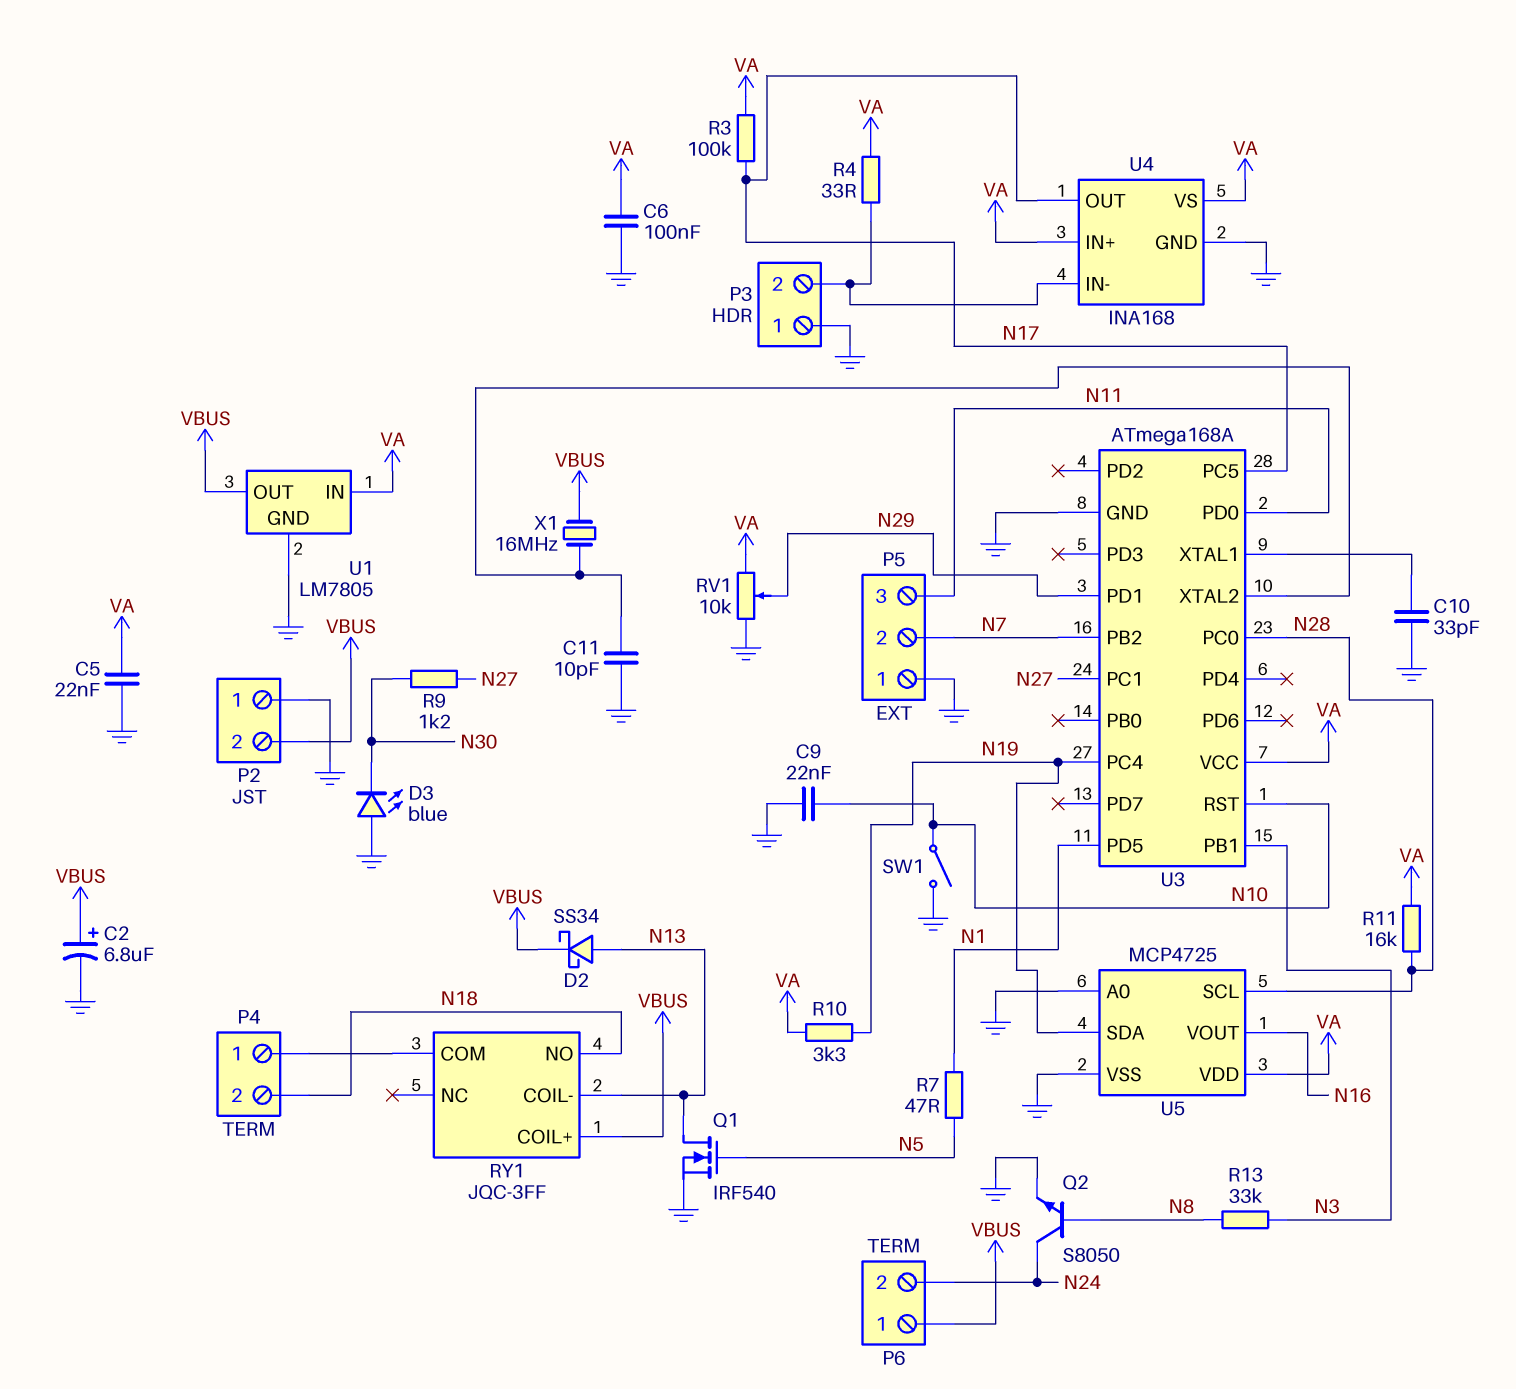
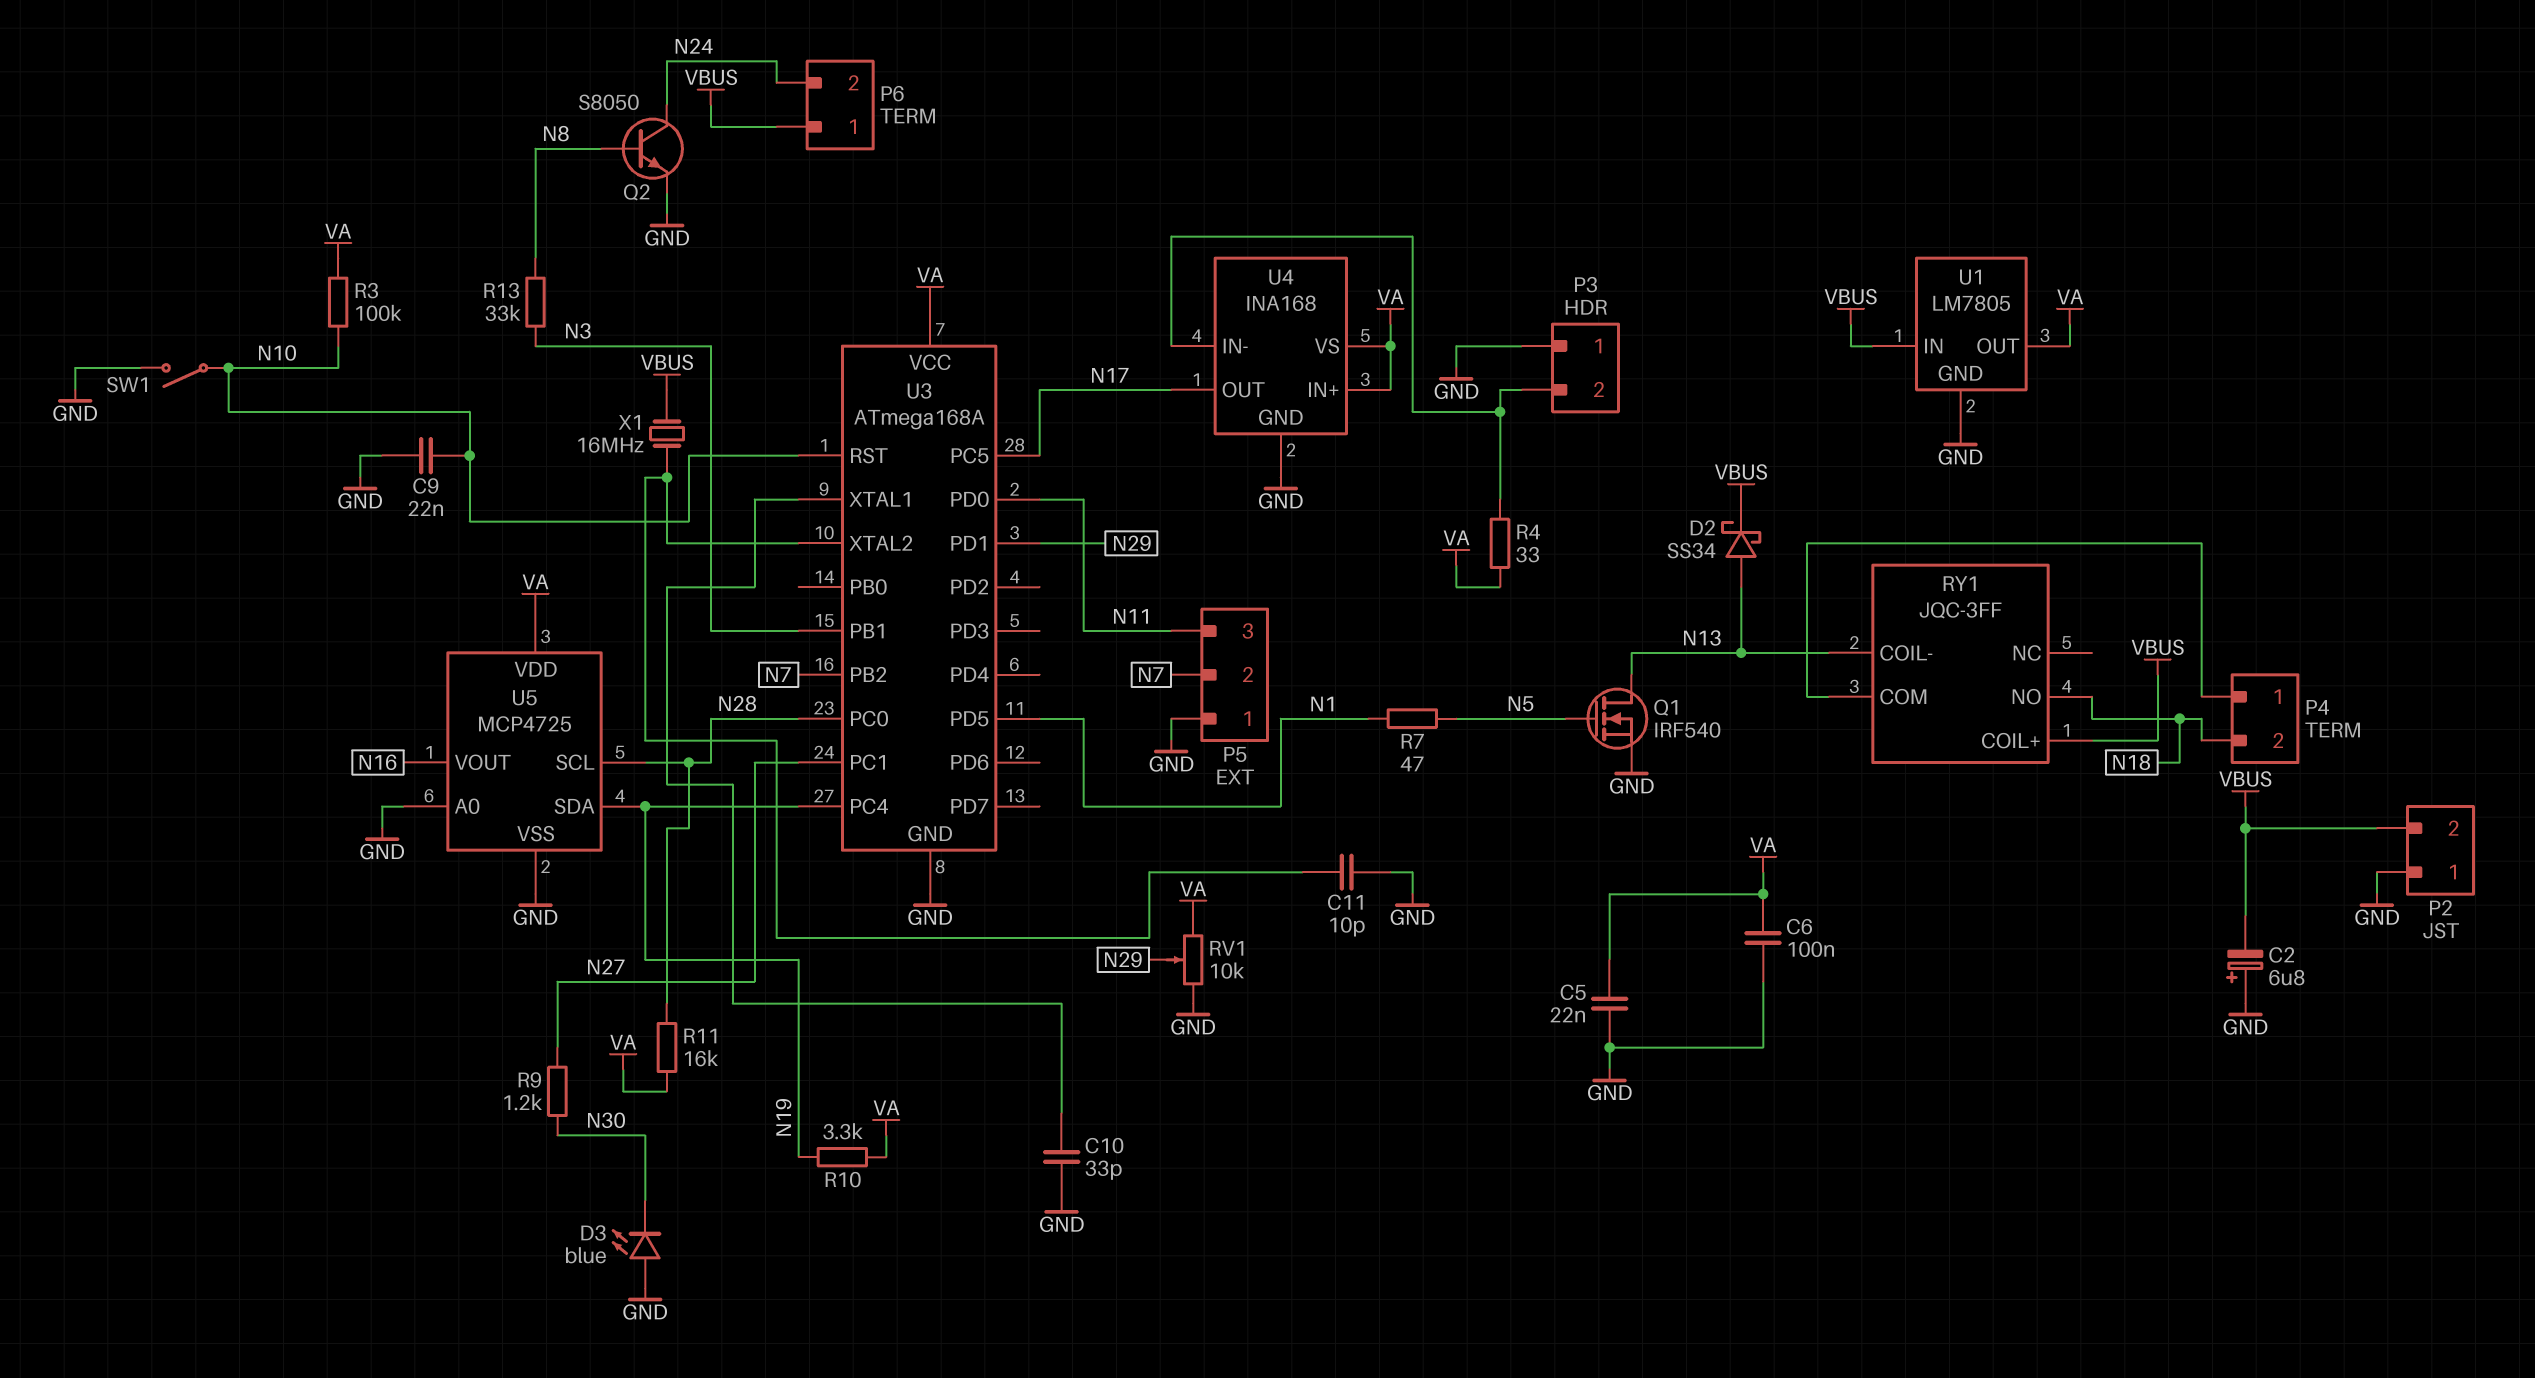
C2: 6.8uF (plus VBUS, minus GND) -> 6.8uF (plus GND, minus VBUS)
R3: 100k (N17, VA) -> 100k (N10, VA)
U1 pin IN: VA -> VBUS
U1 pin OUT: VBUS -> VA

